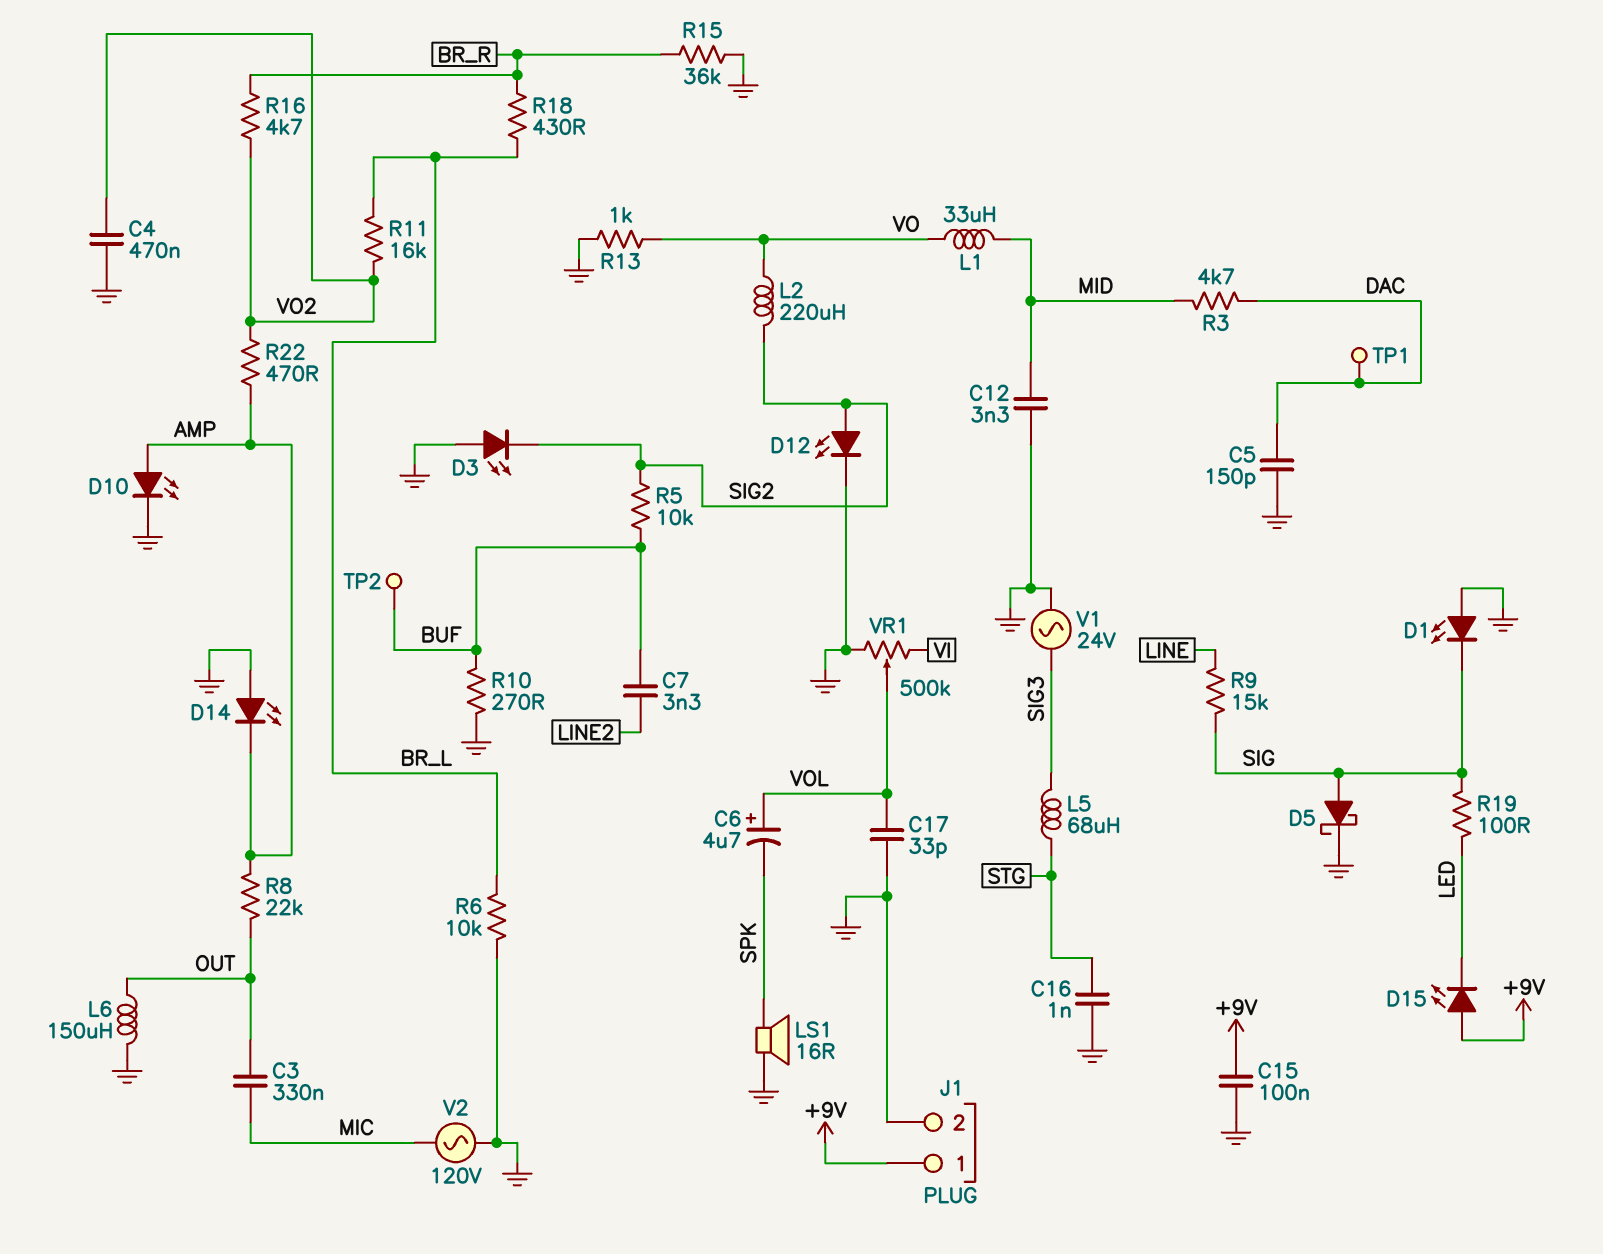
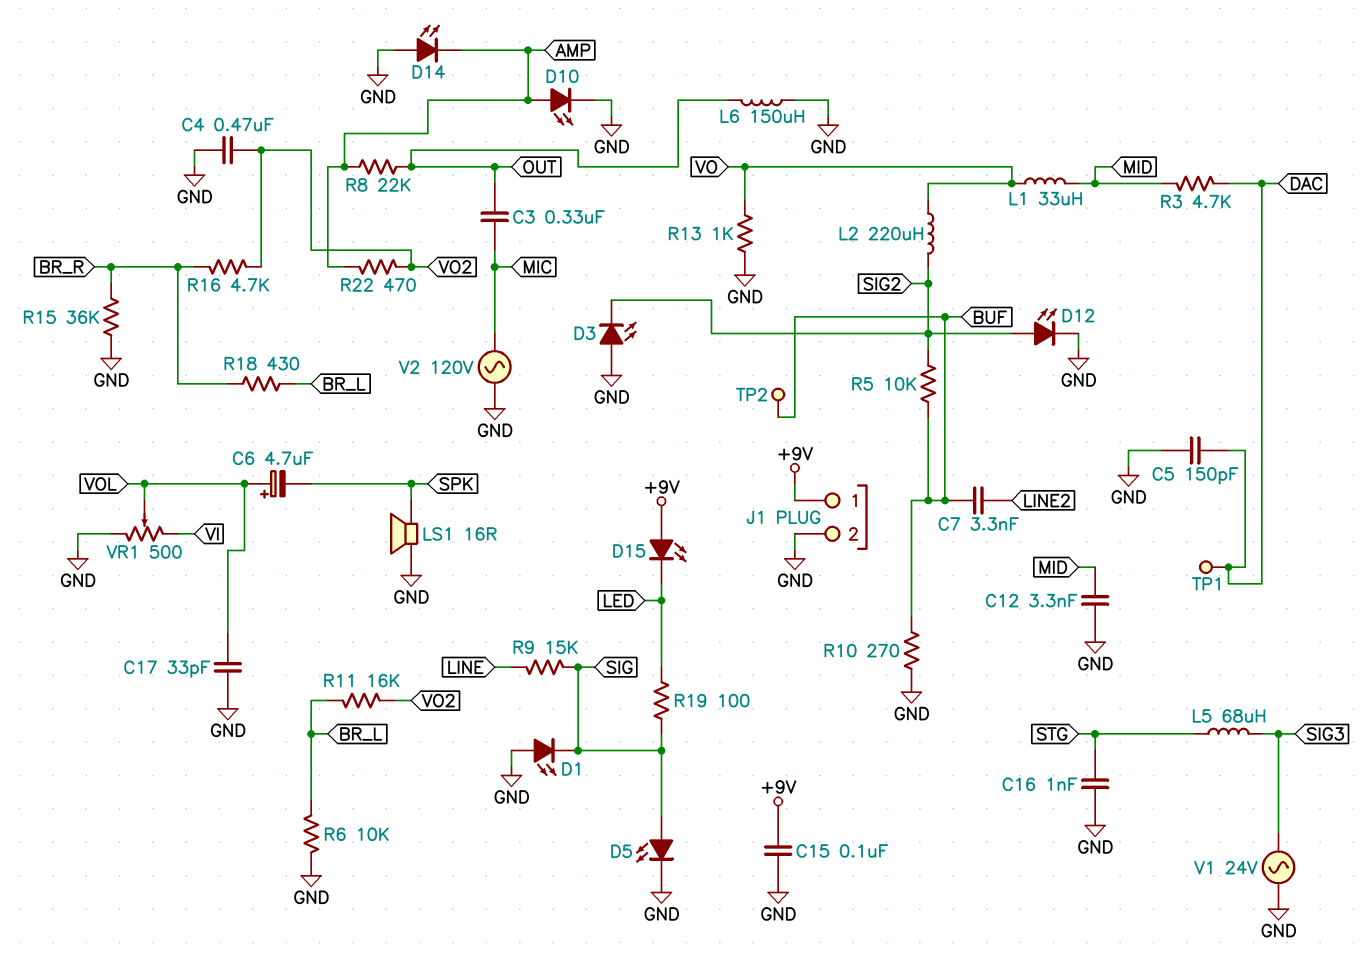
D5: schottky (A SIG, K GND) -> LED (A SIG, K GND)
VR1: 500k (GND, VI, wiper VOL) -> 500 (GND, VI, wiper VOL)

